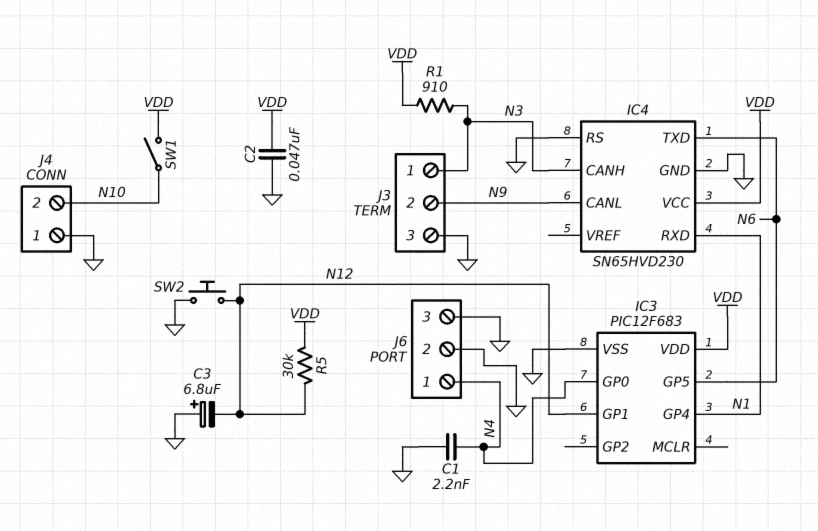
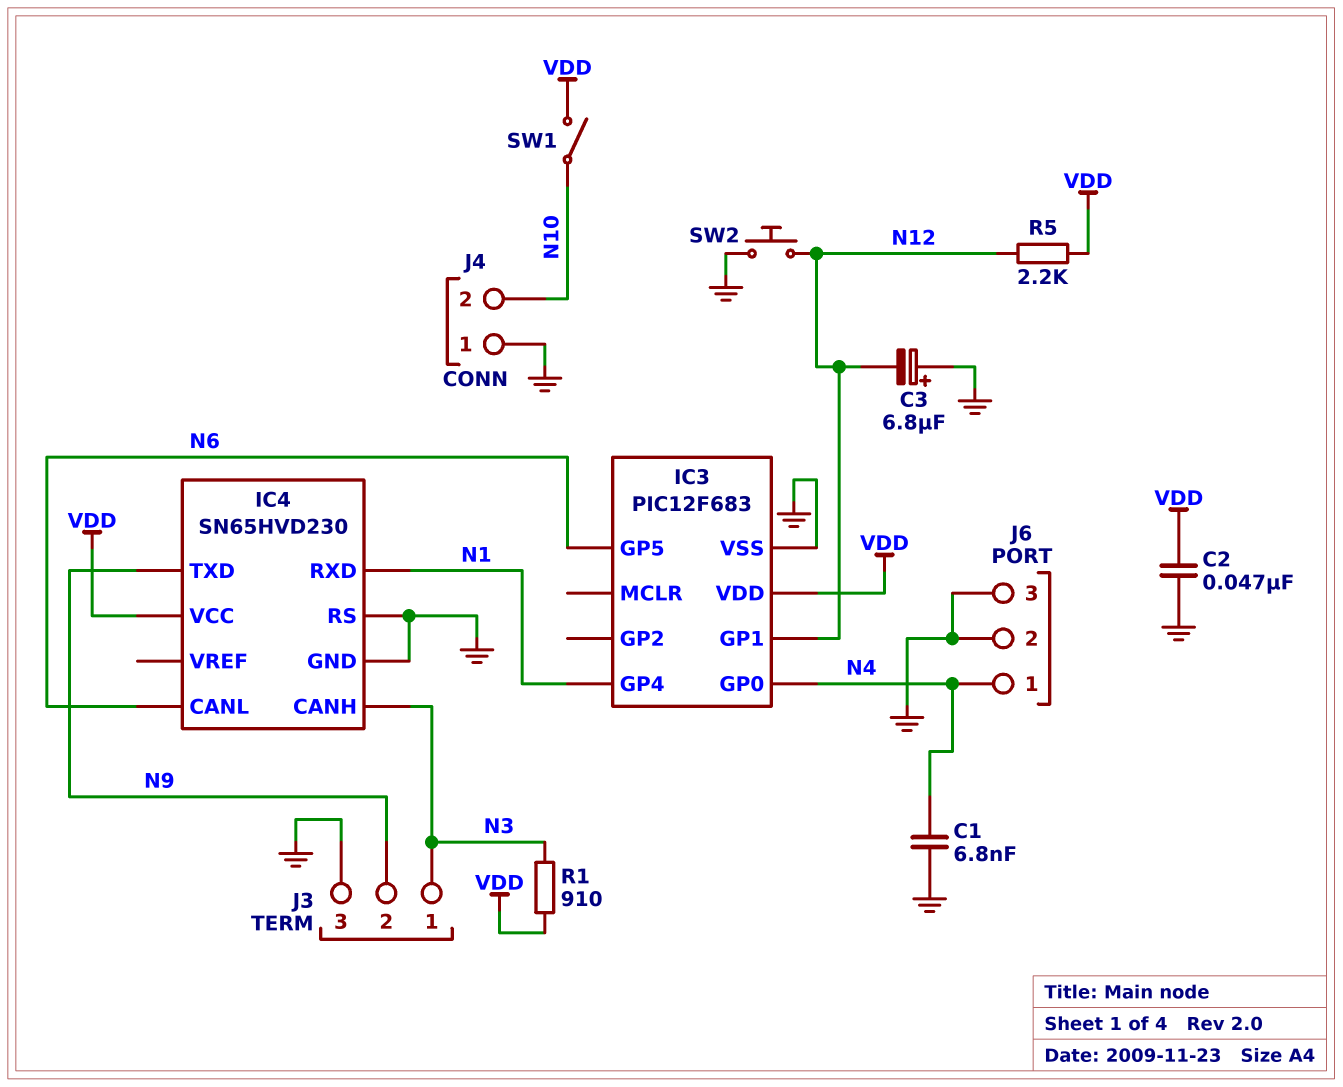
C1: 2.2nF (GND, N4) -> 6.8nF (GND, N4)
IC4 pin CANL: N9 -> N6
IC4 pin TXD: N6 -> N9
R5: 30k (N12, VDD) -> 2.2k (N12, VDD)

